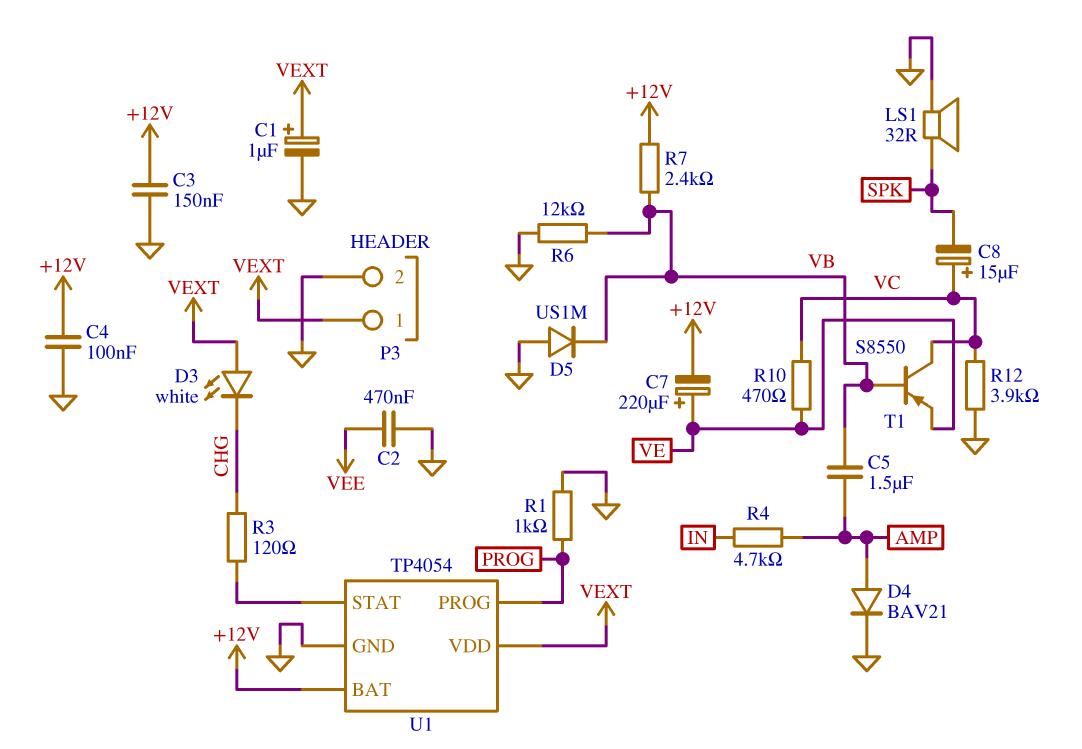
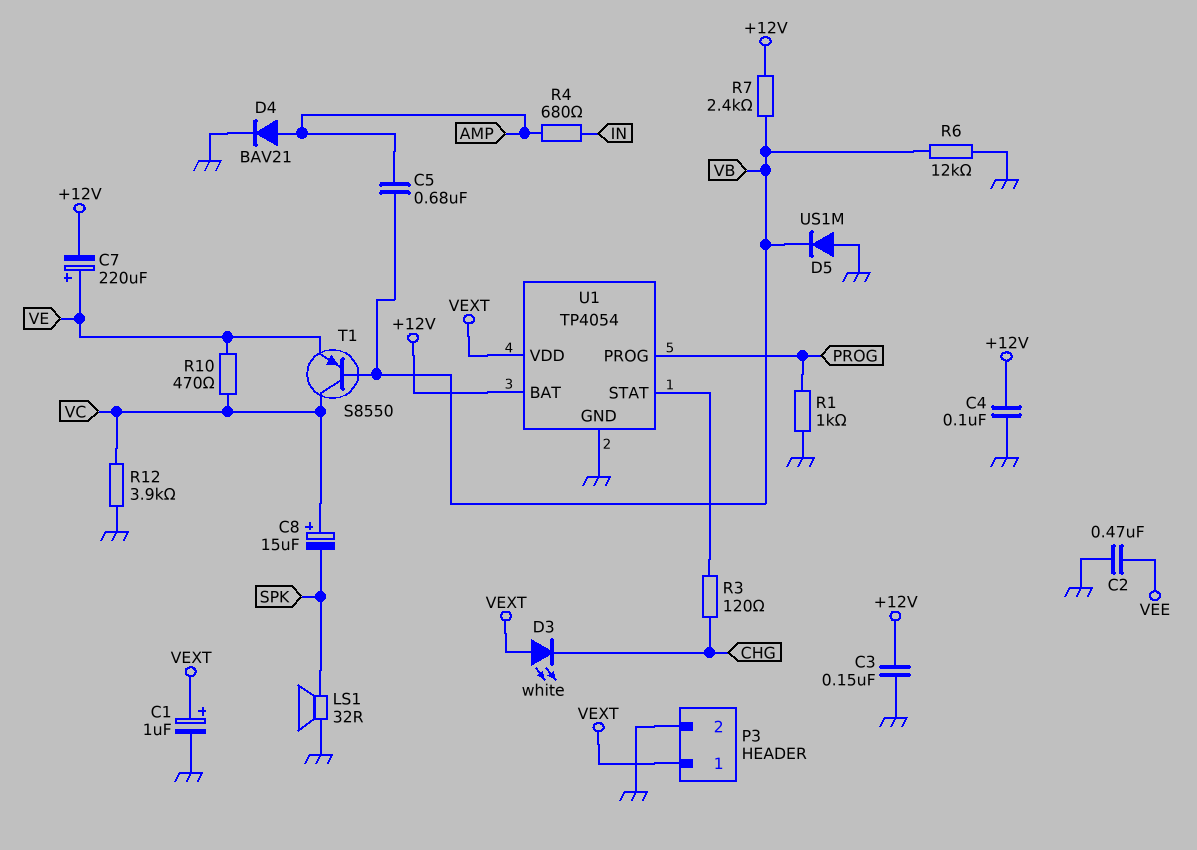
C5: 1.5uF (AMP, VB) -> 680nF (AMP, VB)
R4: 4.7k (AMP, IN) -> 680 (AMP, IN)

